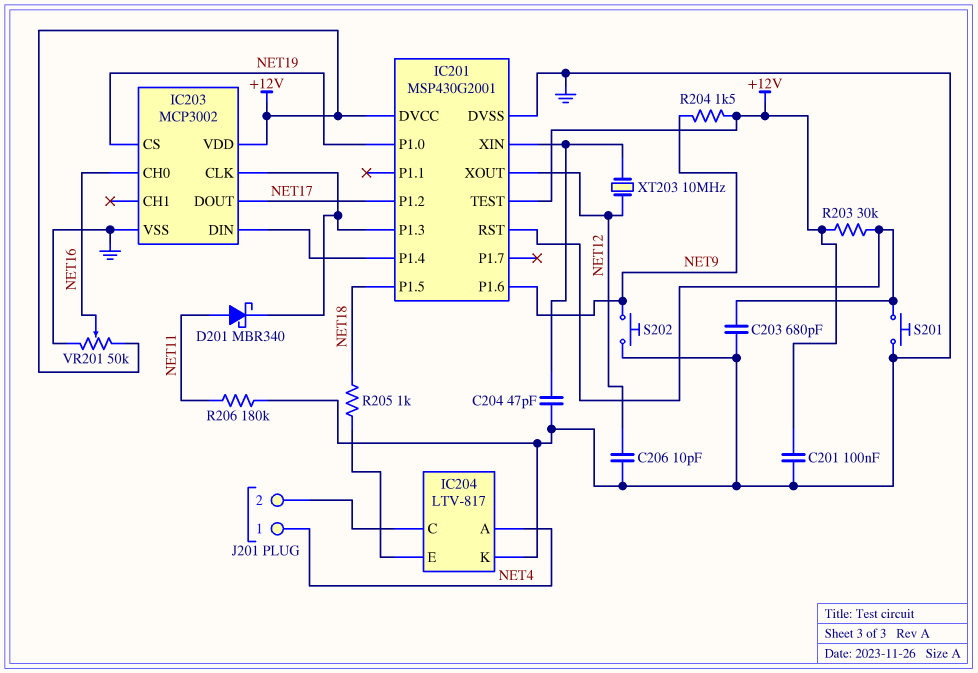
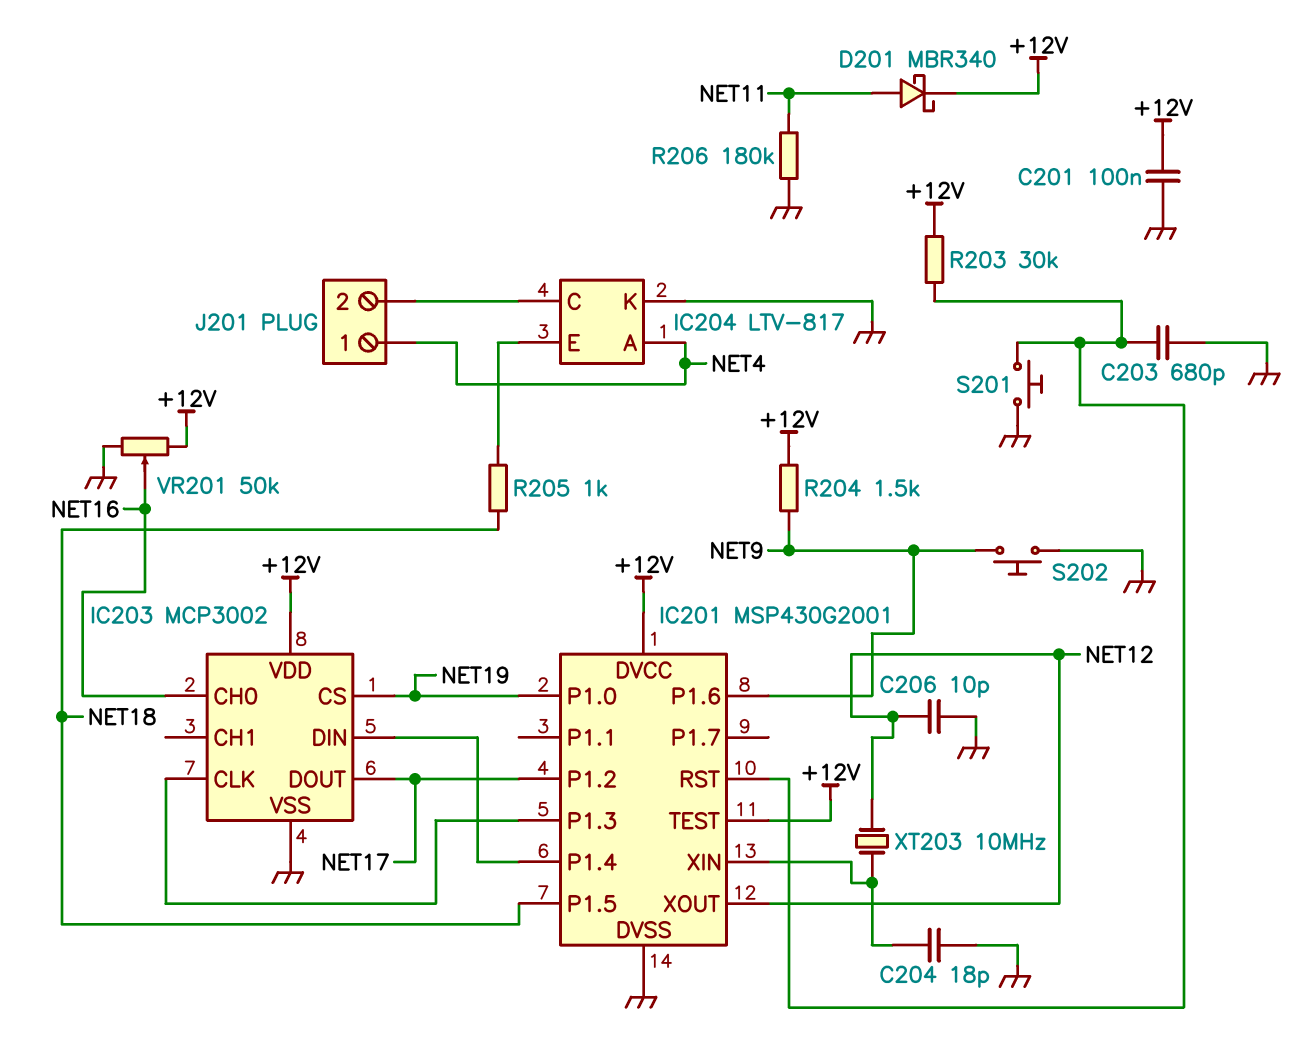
C204: 47pF (GND, IC201/XIN) -> 18pF (GND, IC201/XIN)
D201: schottky MBR340 (A NET11, K IC201/P1.3) -> schottky MBR340 (A NET11, K +12V)

